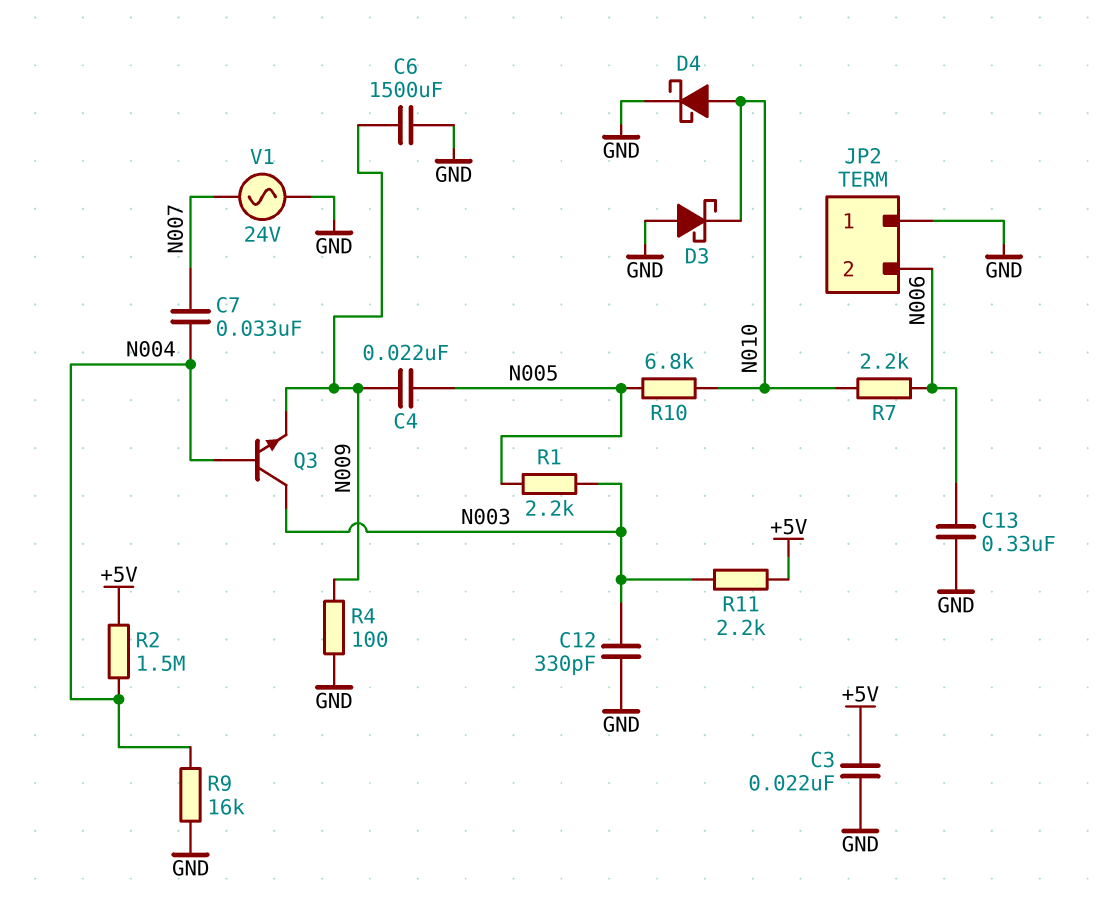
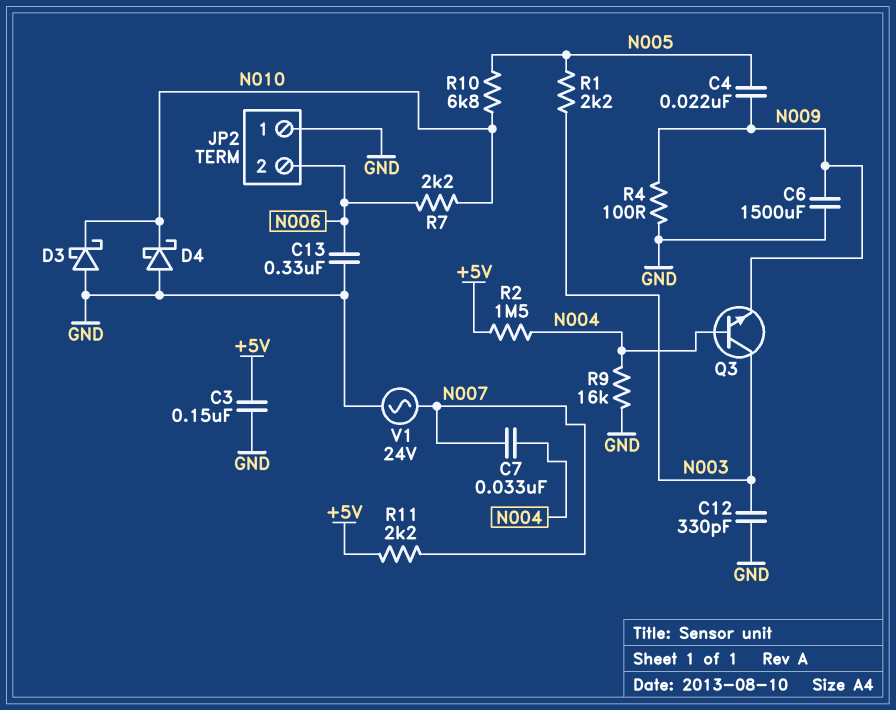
C3: 22nF (+5V, GND) -> 150nF (+5V, GND)
D4: schottky (A N010, K GND) -> schottky (A GND, K N010)
R11: 2.2k (+5V, N003) -> 2.2k (+5V, N007)

